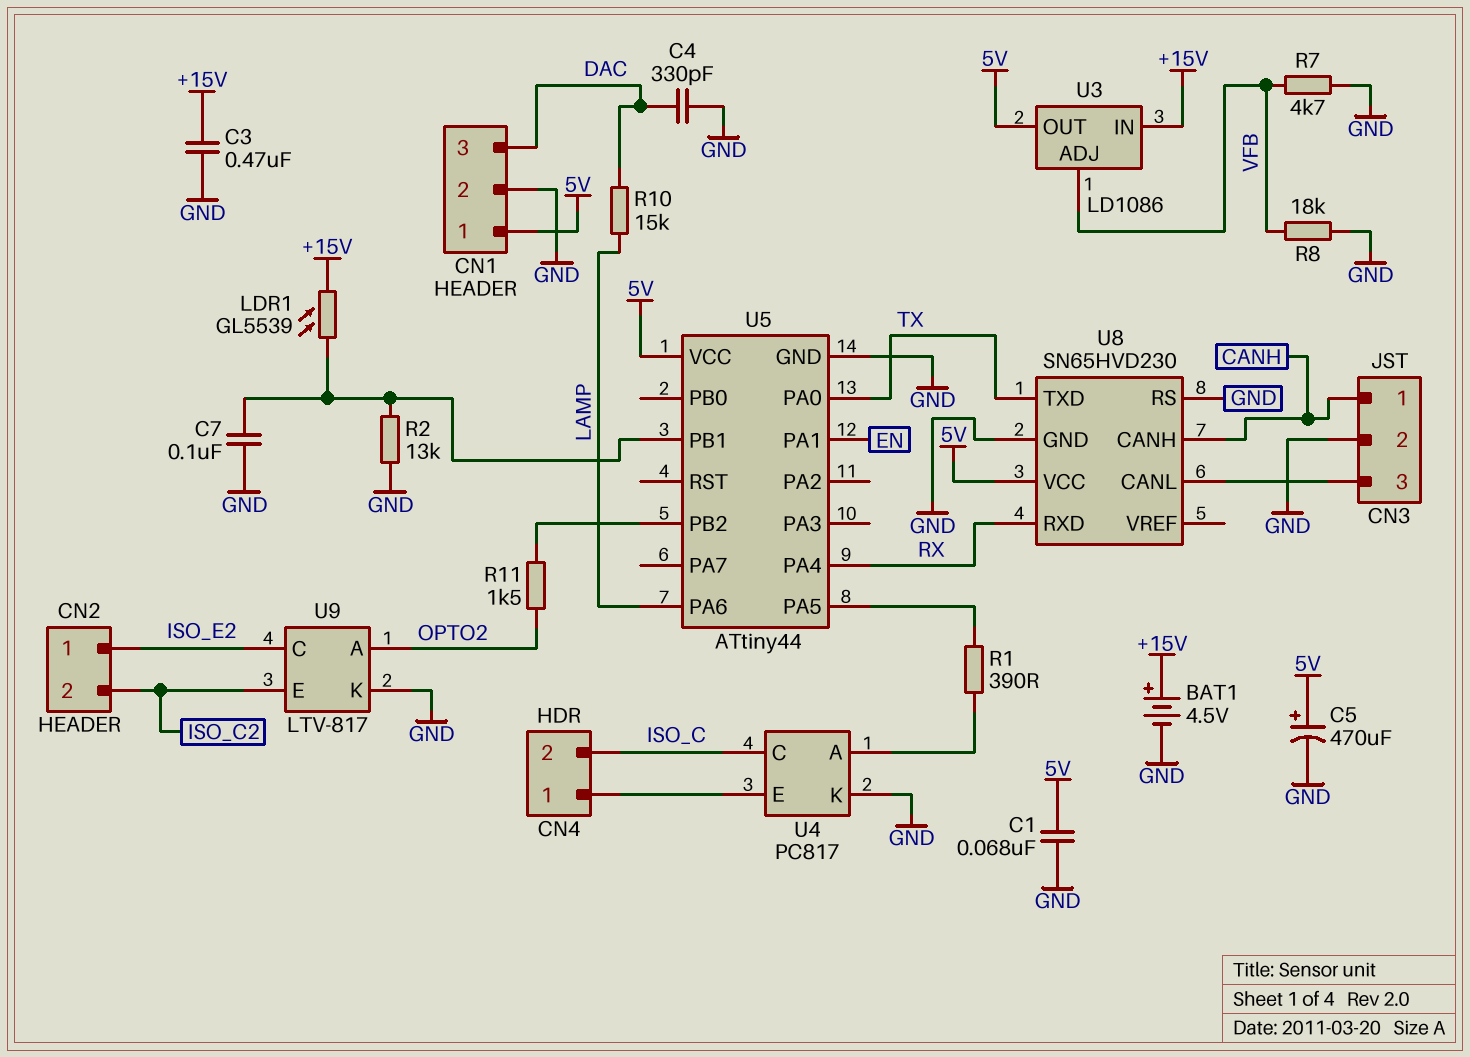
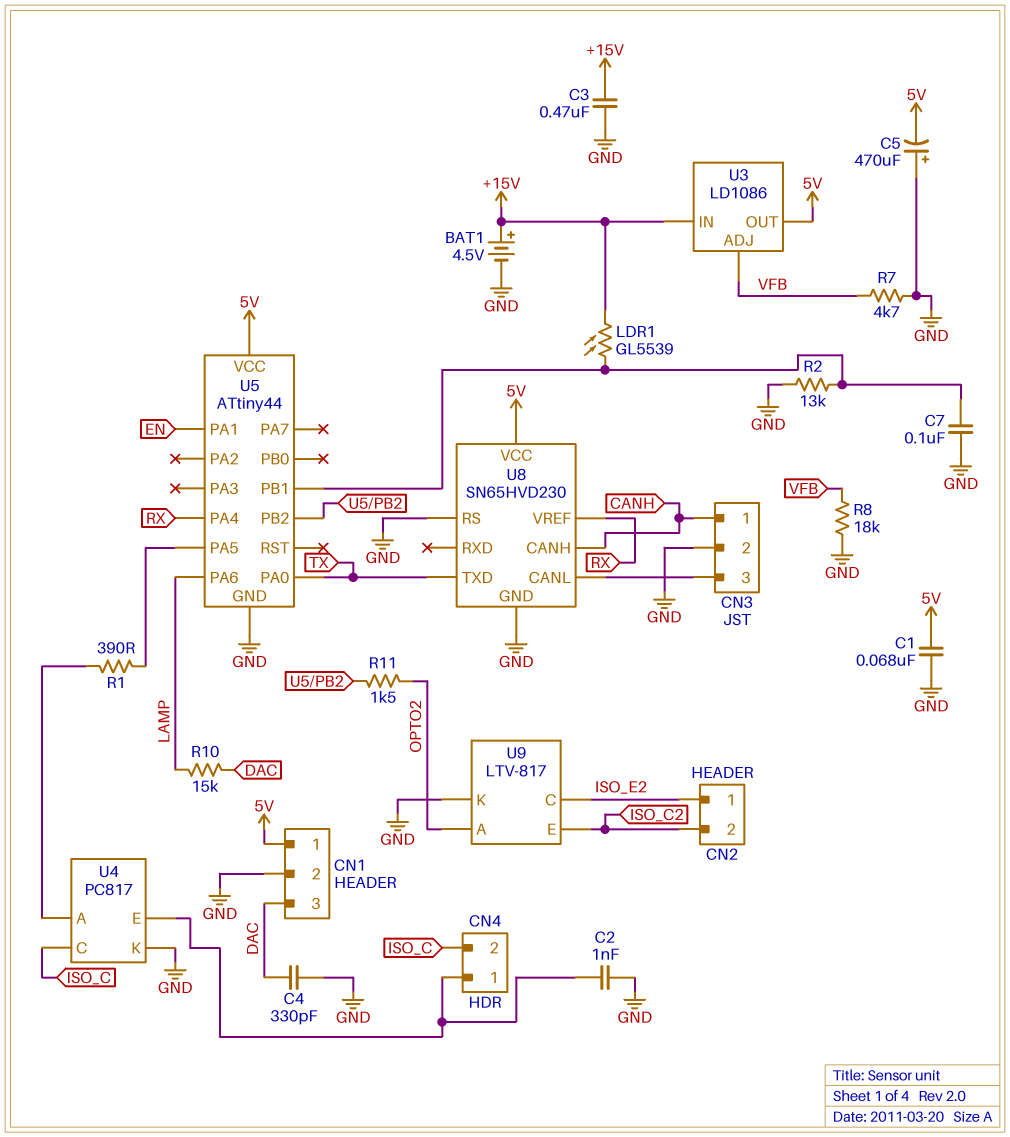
C2: none -> 1nF (CN4/1, GND)
C5: 470uF (plus 5V, minus GND) -> 470uF (plus GND, minus 5V)
U8 pin RXD: RX -> none
U8 pin VREF: none -> RX

